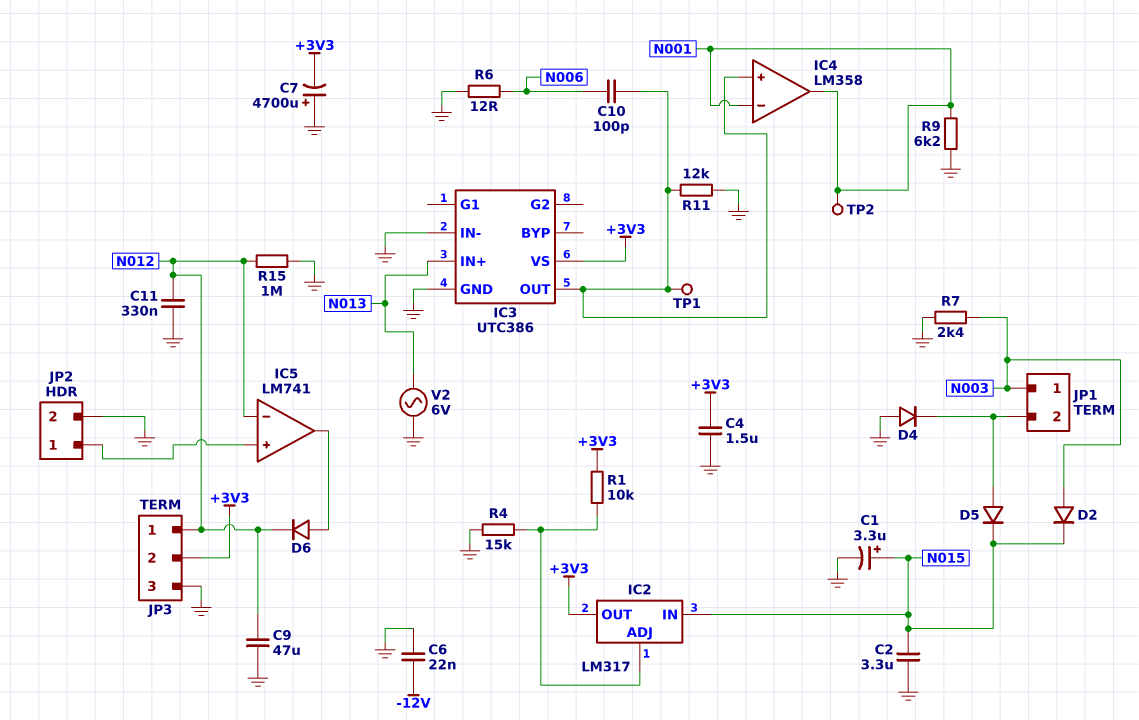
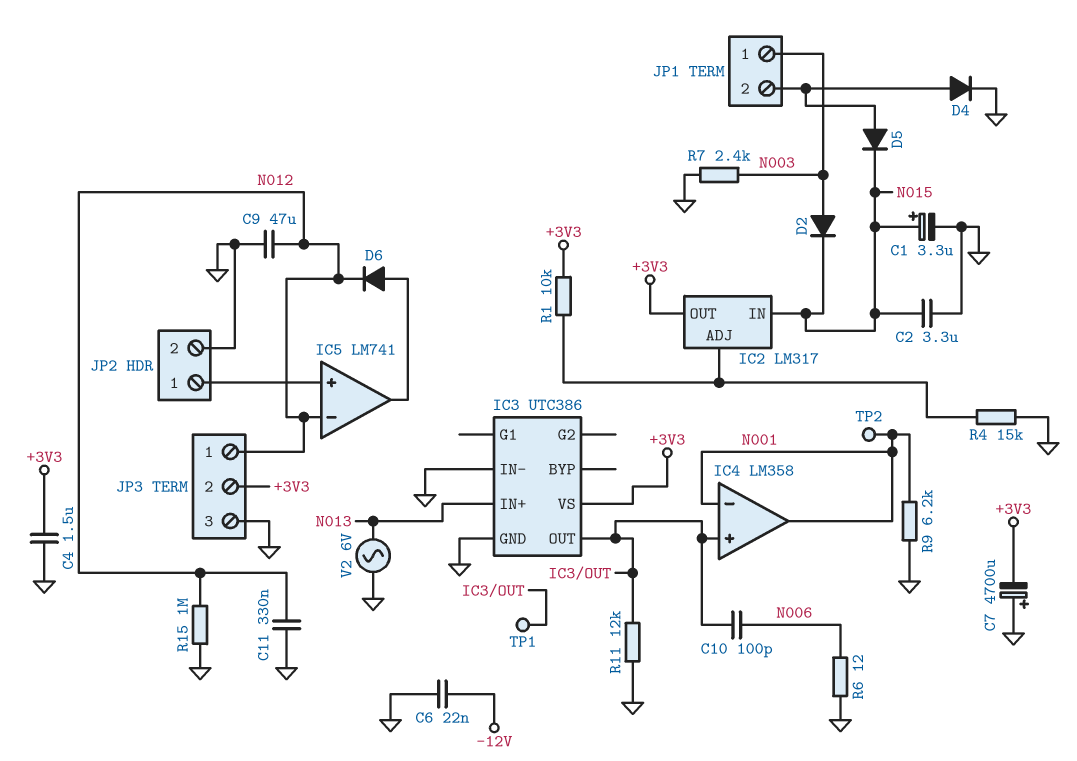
D4: diode (A GND, K JP1/2) -> diode (A JP1/2, K GND)

